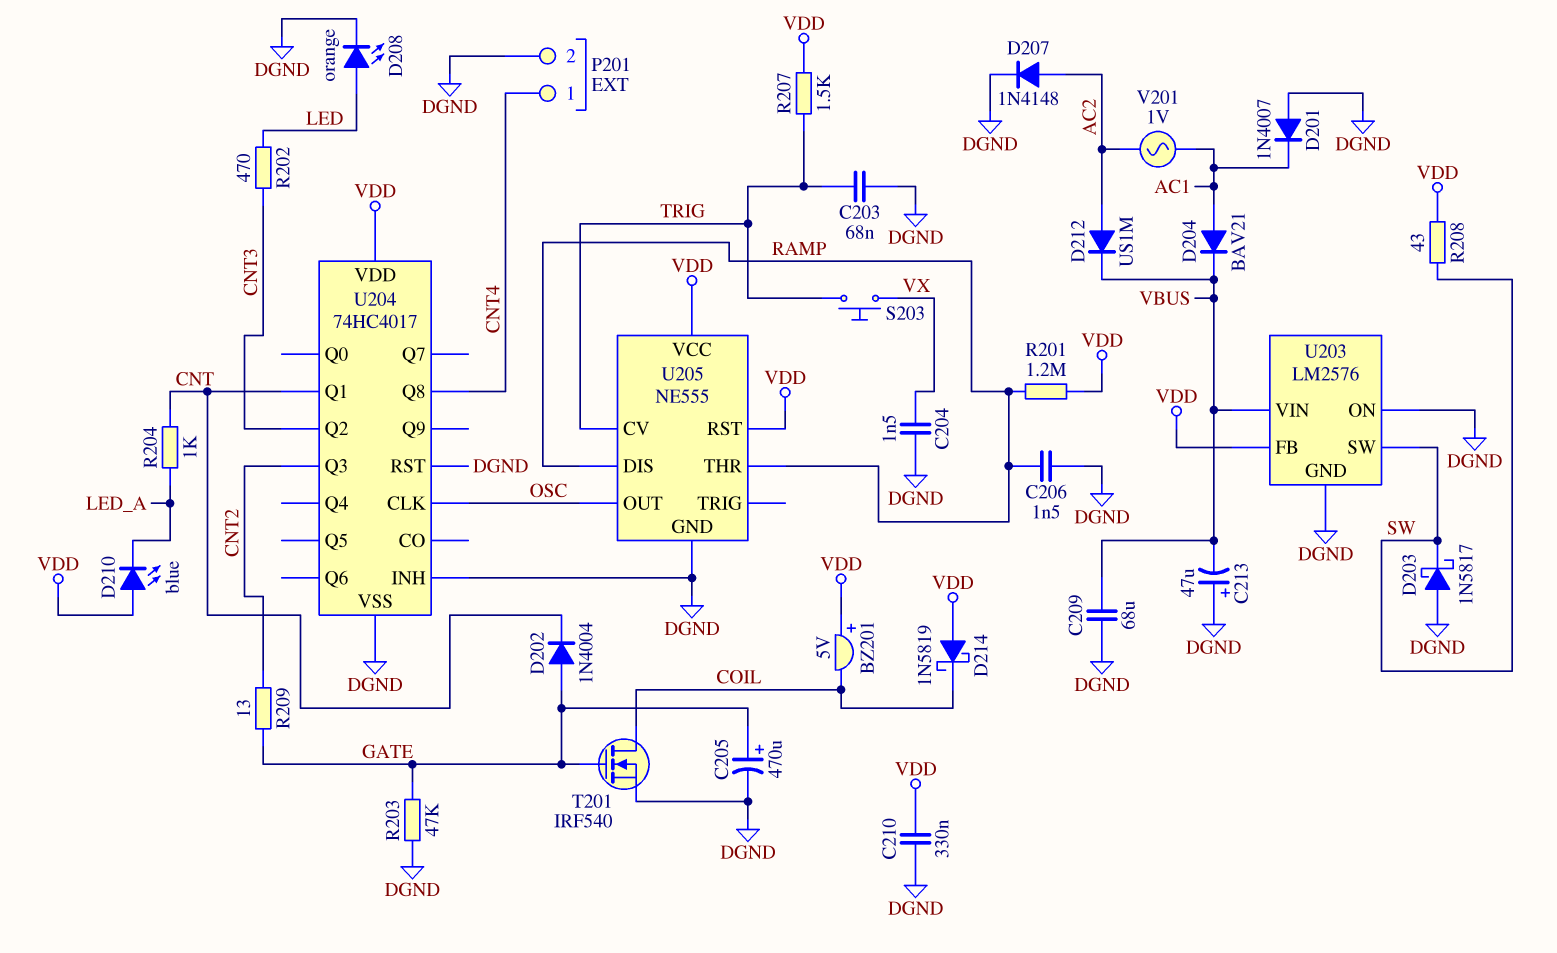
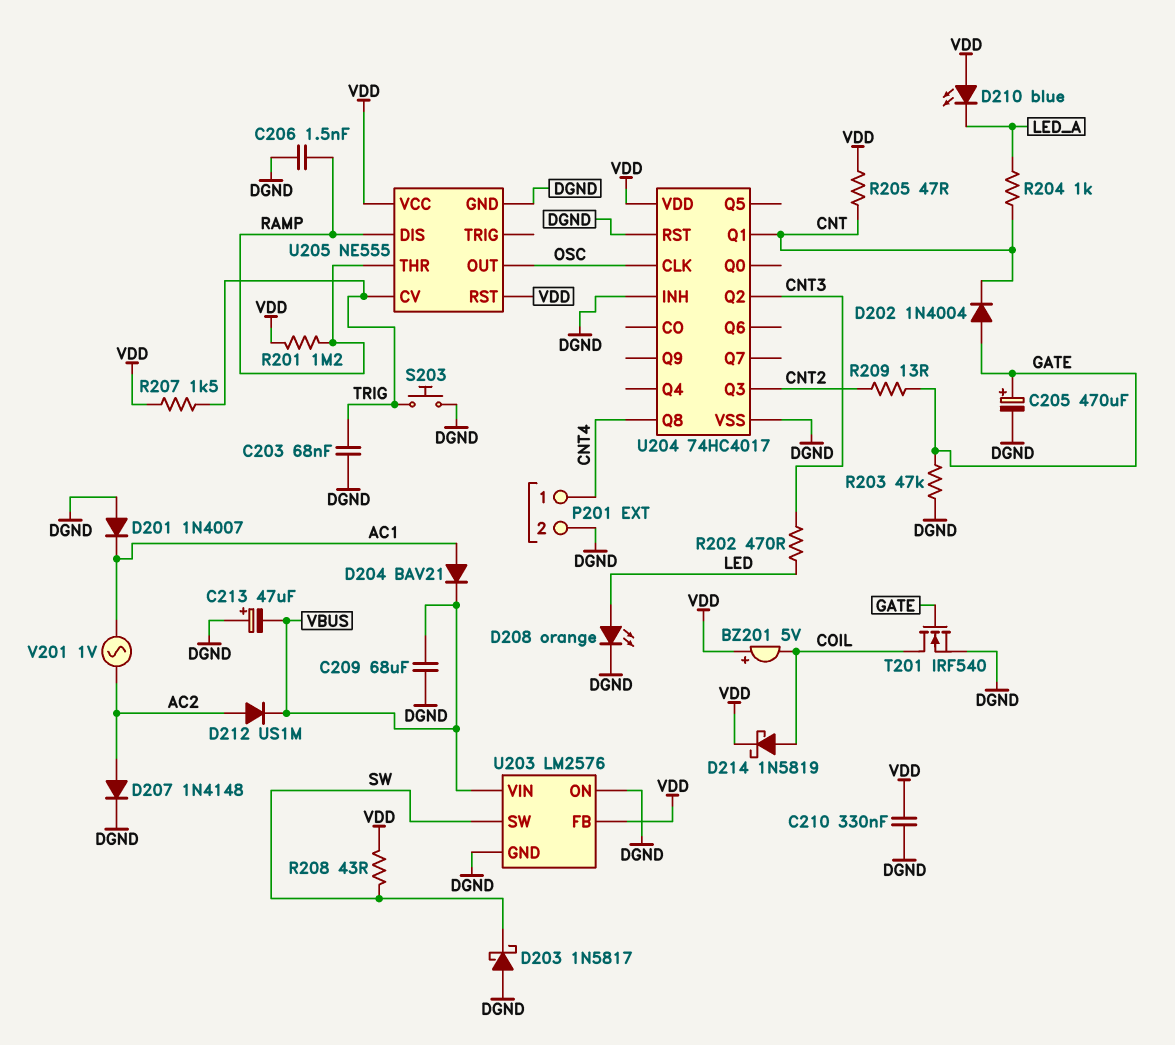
C204: 1.5nF (DGND, VX) -> none
D214: schottky 1N5819 (A VDD, K COIL) -> schottky 1N5819 (A COIL, K VDD)
R205: none -> 47 (CNT, VDD)
S203: button (TRIG, VX) -> button (DGND, TRIG)

